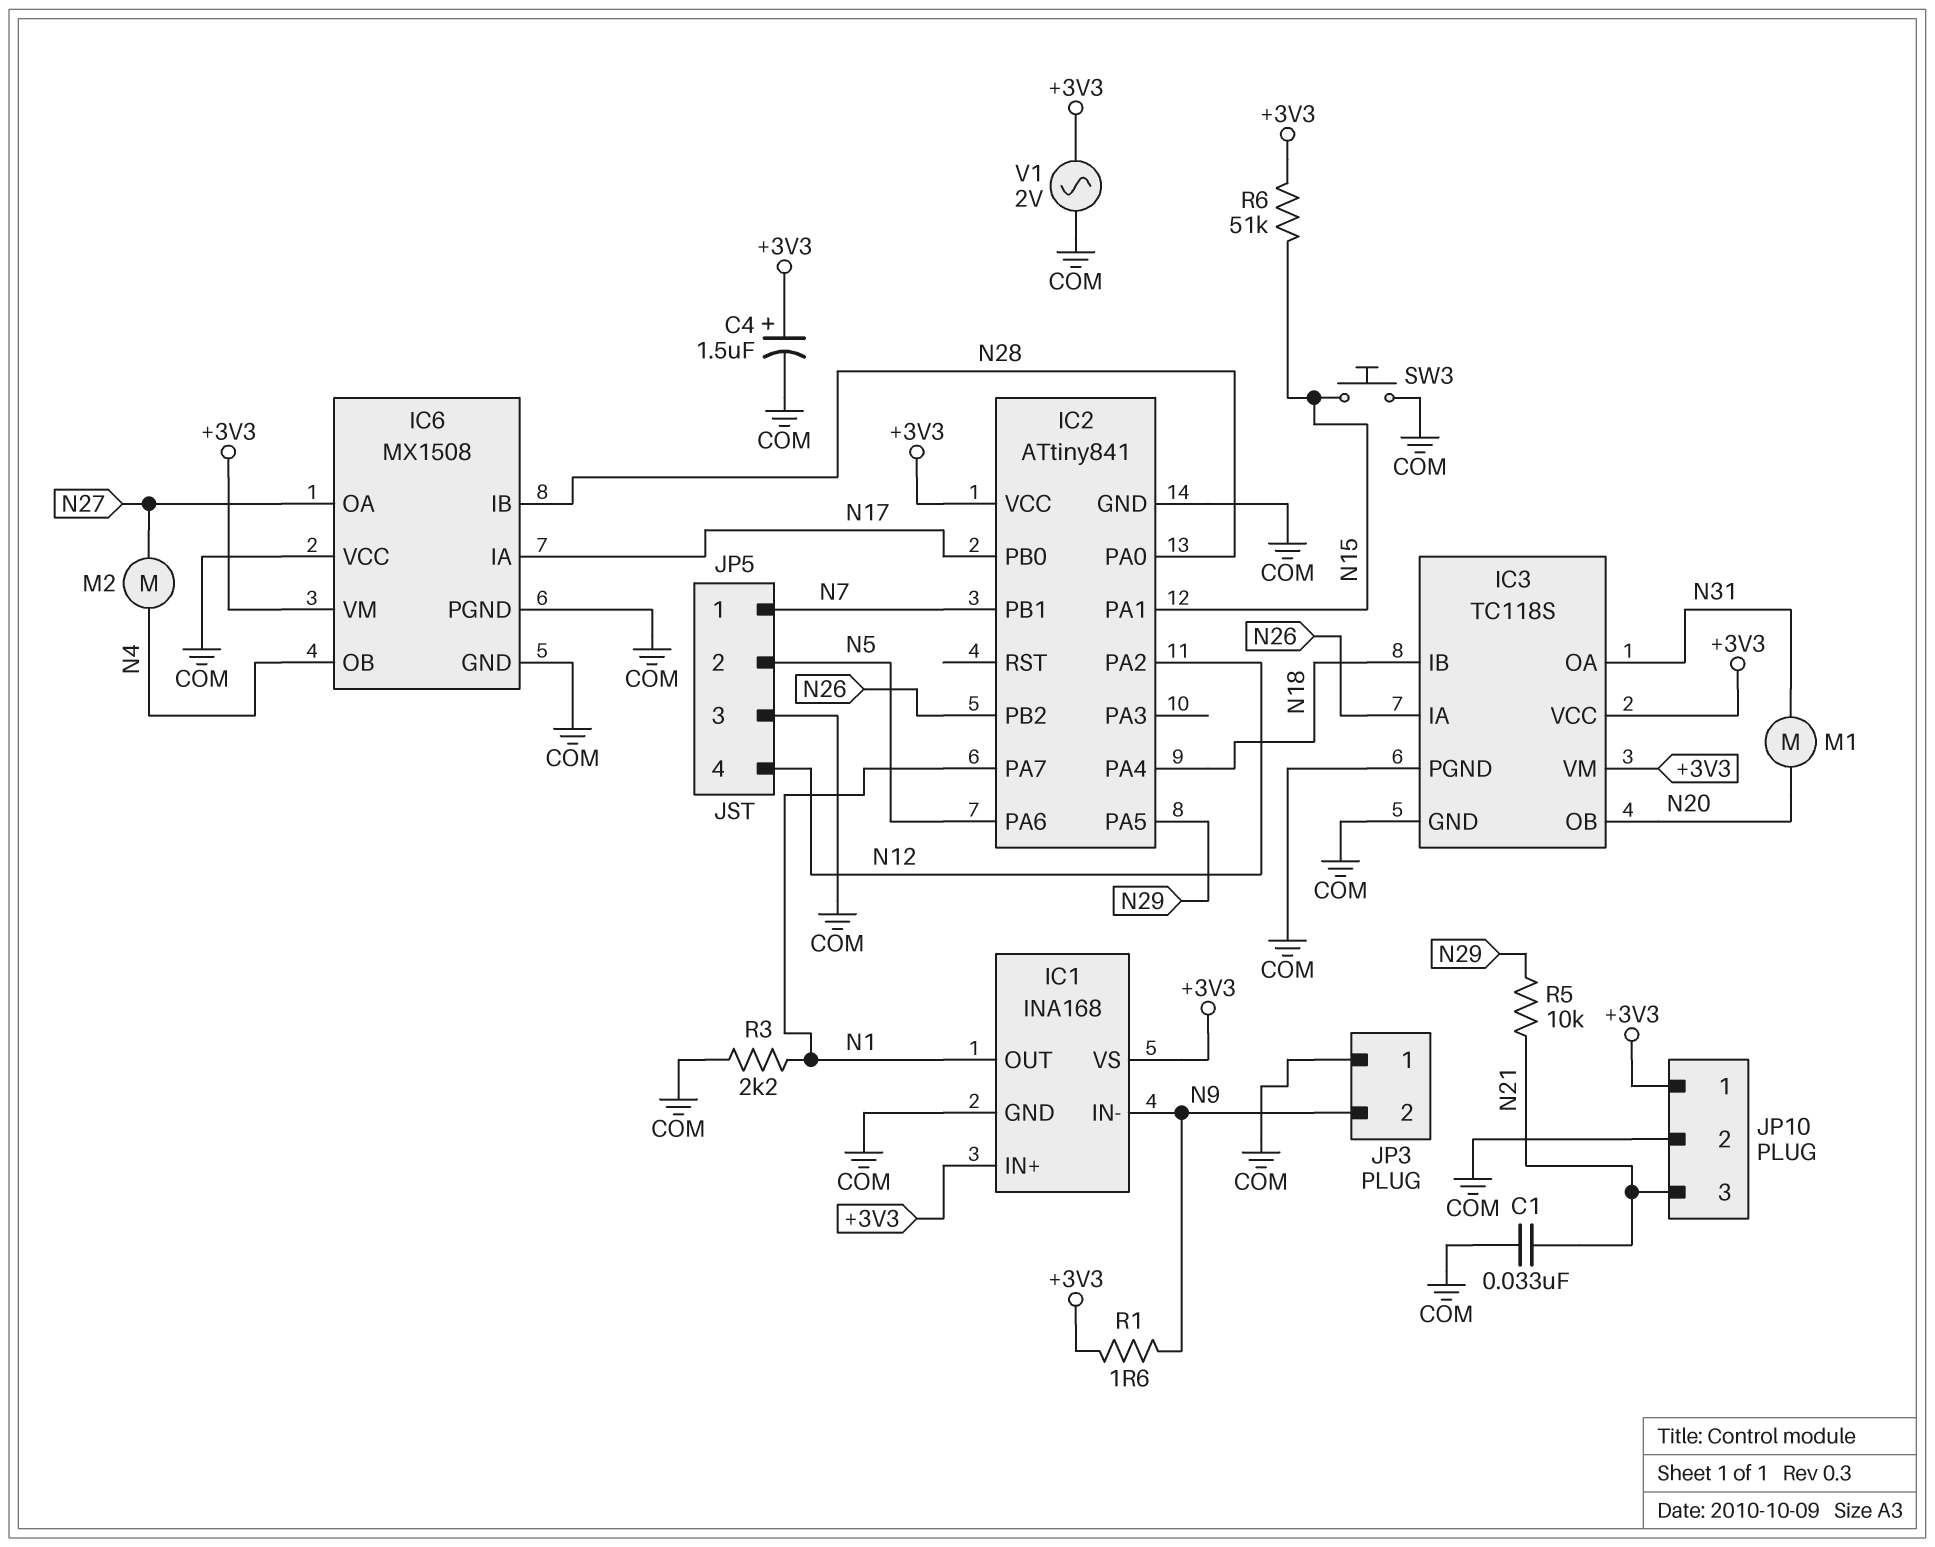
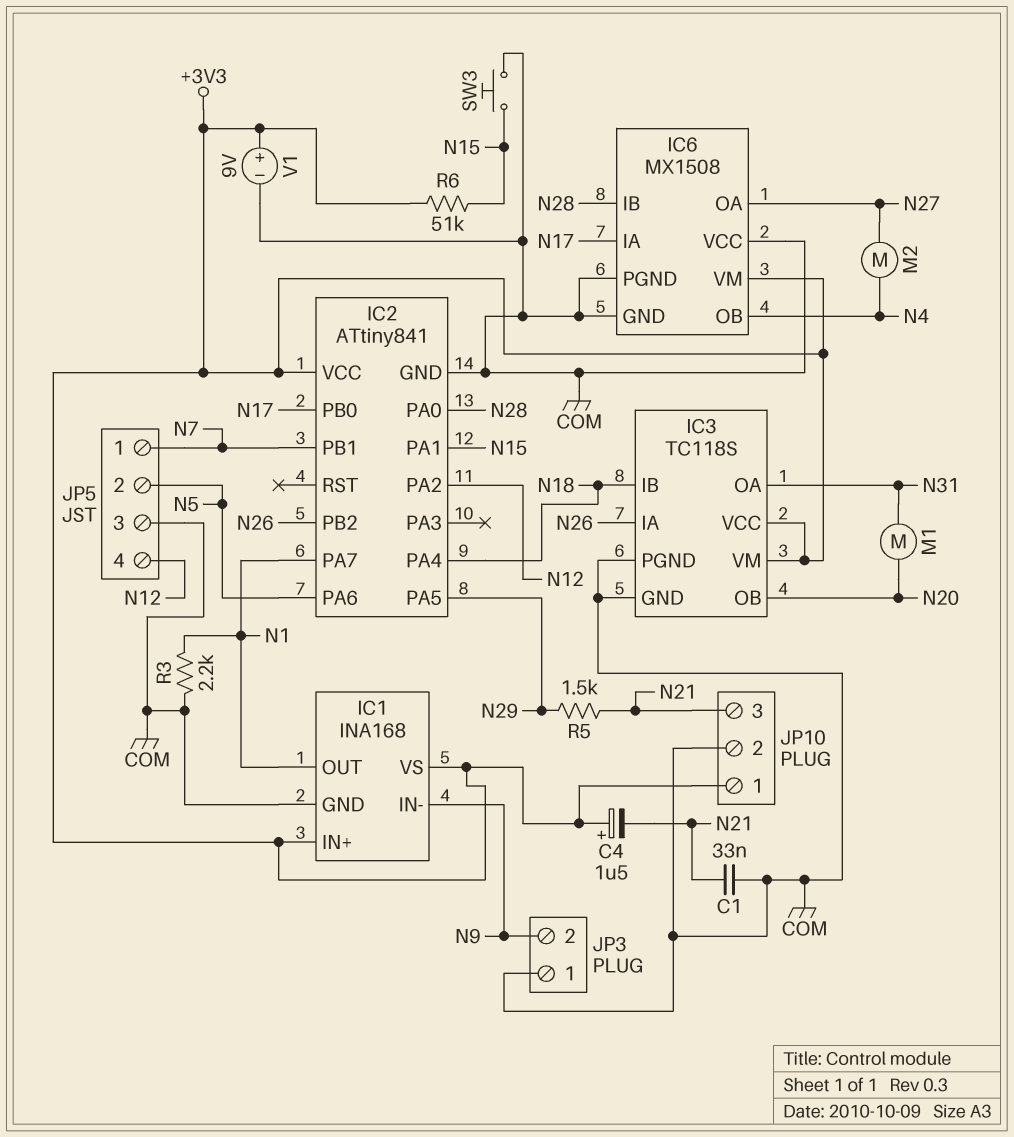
C4: 1.5uF (plus +3V3, minus COM) -> 1.5uF (plus +3V3, minus N21)
R1: 1.6 (+3V3, N9) -> none
R5: 10k (N21, N29) -> 1.5k (N21, N29)
V1: AC 2V (+3V3, COM) -> 9V (plus +3V3, minus COM)

